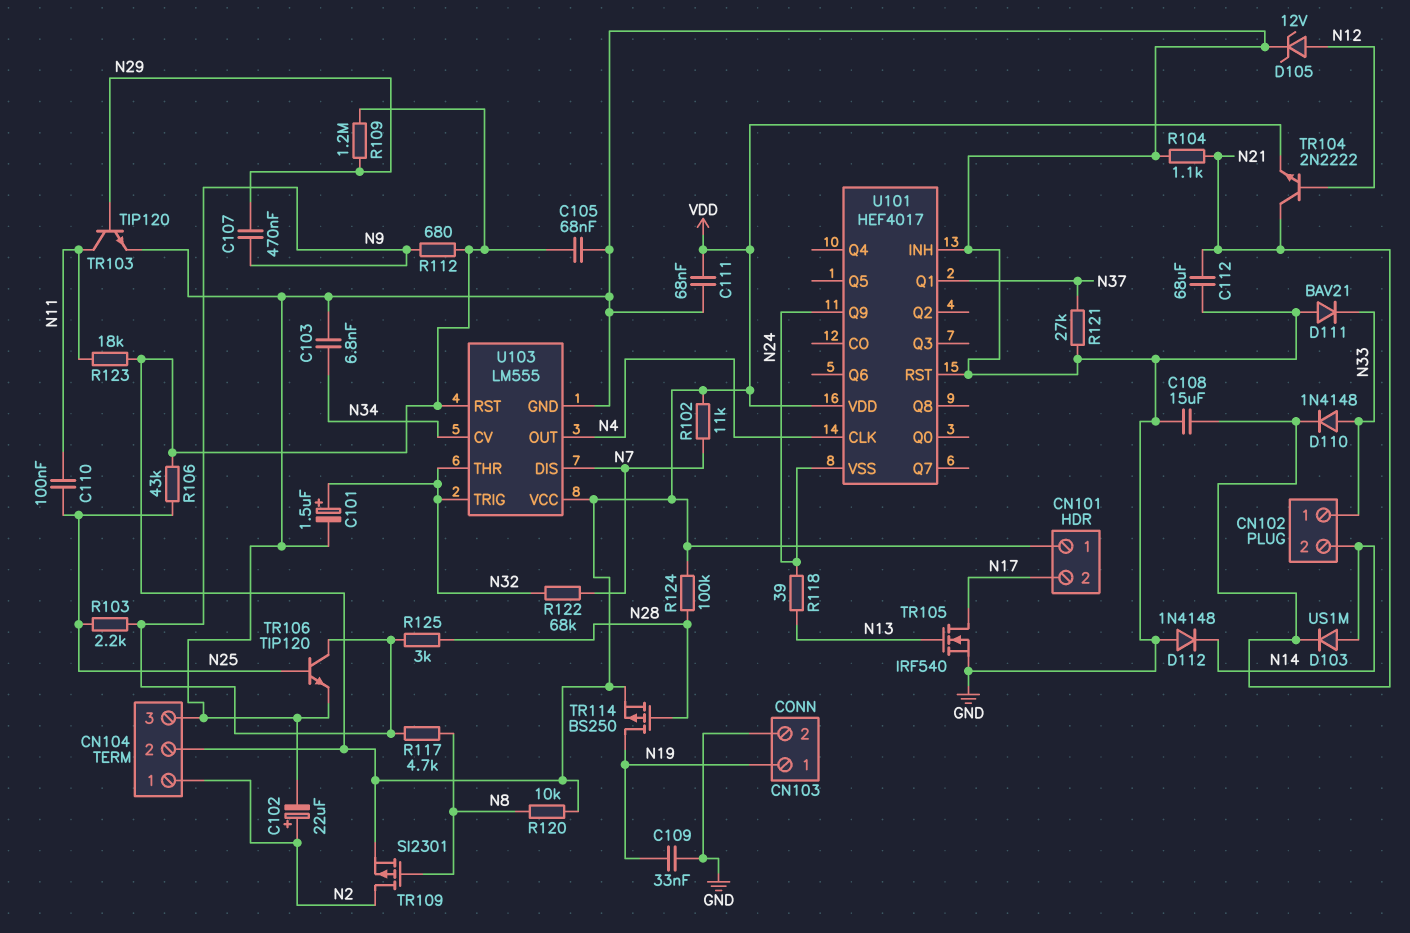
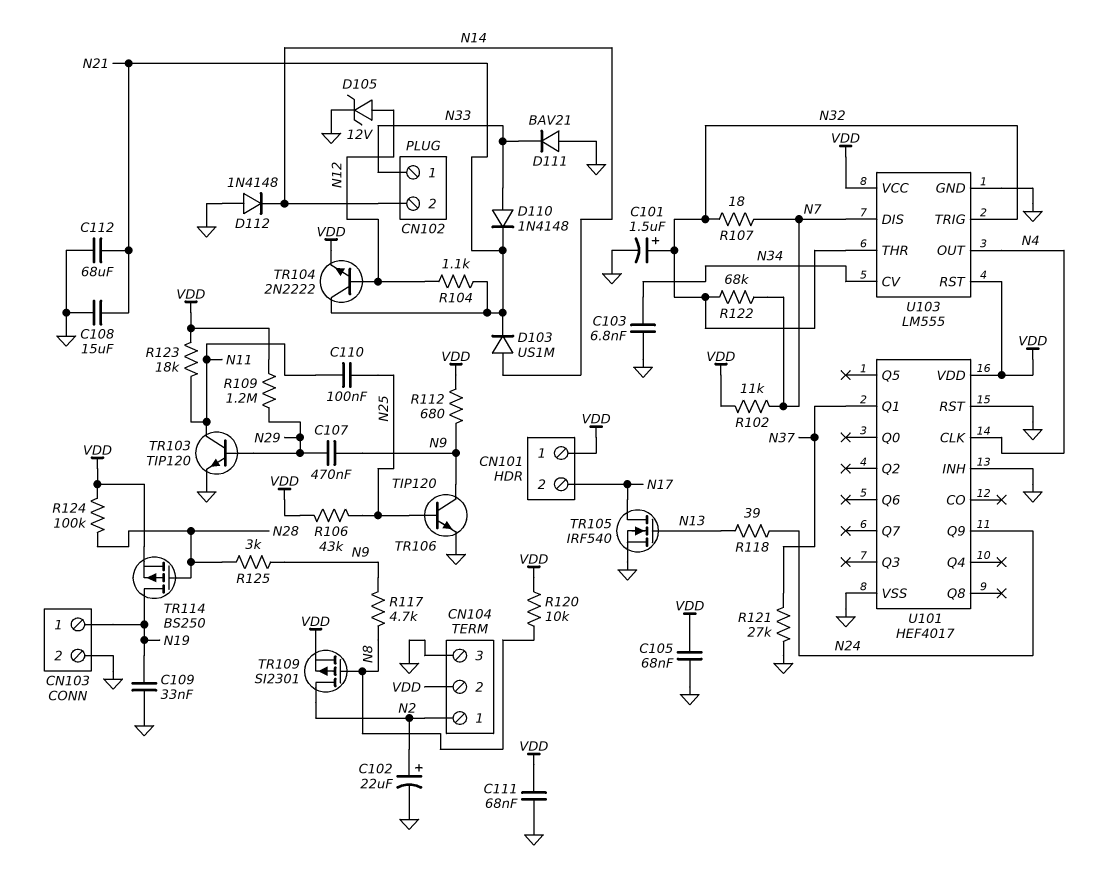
R103: 2.2k (N9, N25) -> none
R104: 1.1k (GND, N21) -> 1.1k (N12, N21)
R107: none -> 18 (N7, N32)
U101 pin VSS: N24 -> GND

